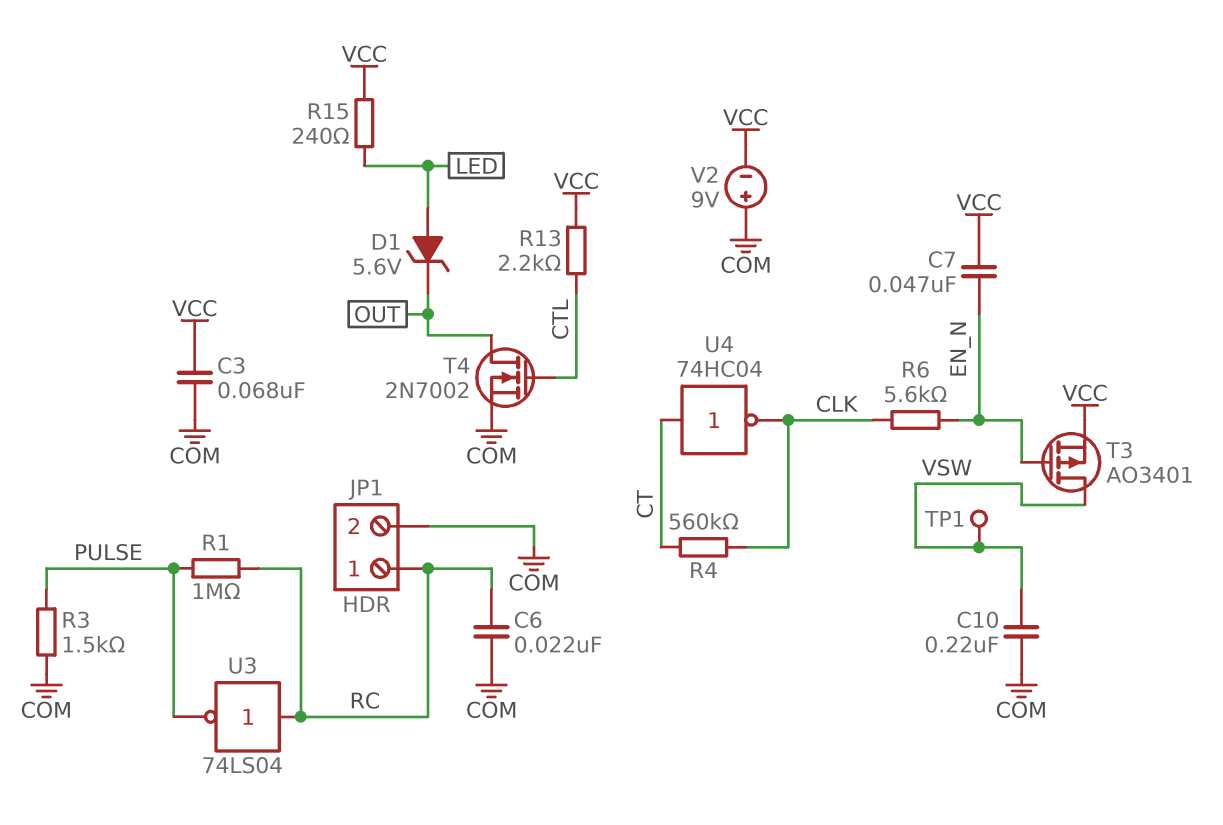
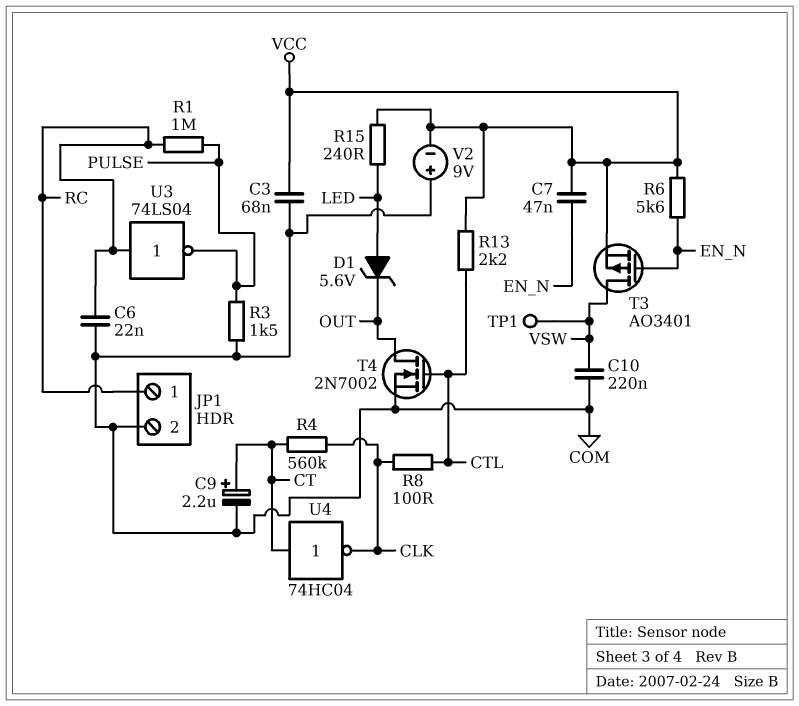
C9: none -> 2.2uF (plus CT, minus COM)
R6: 5.6k (CLK, EN_N) -> 5.6k (EN_N, VCC)
R8: none -> 100 (CLK, CTL)

